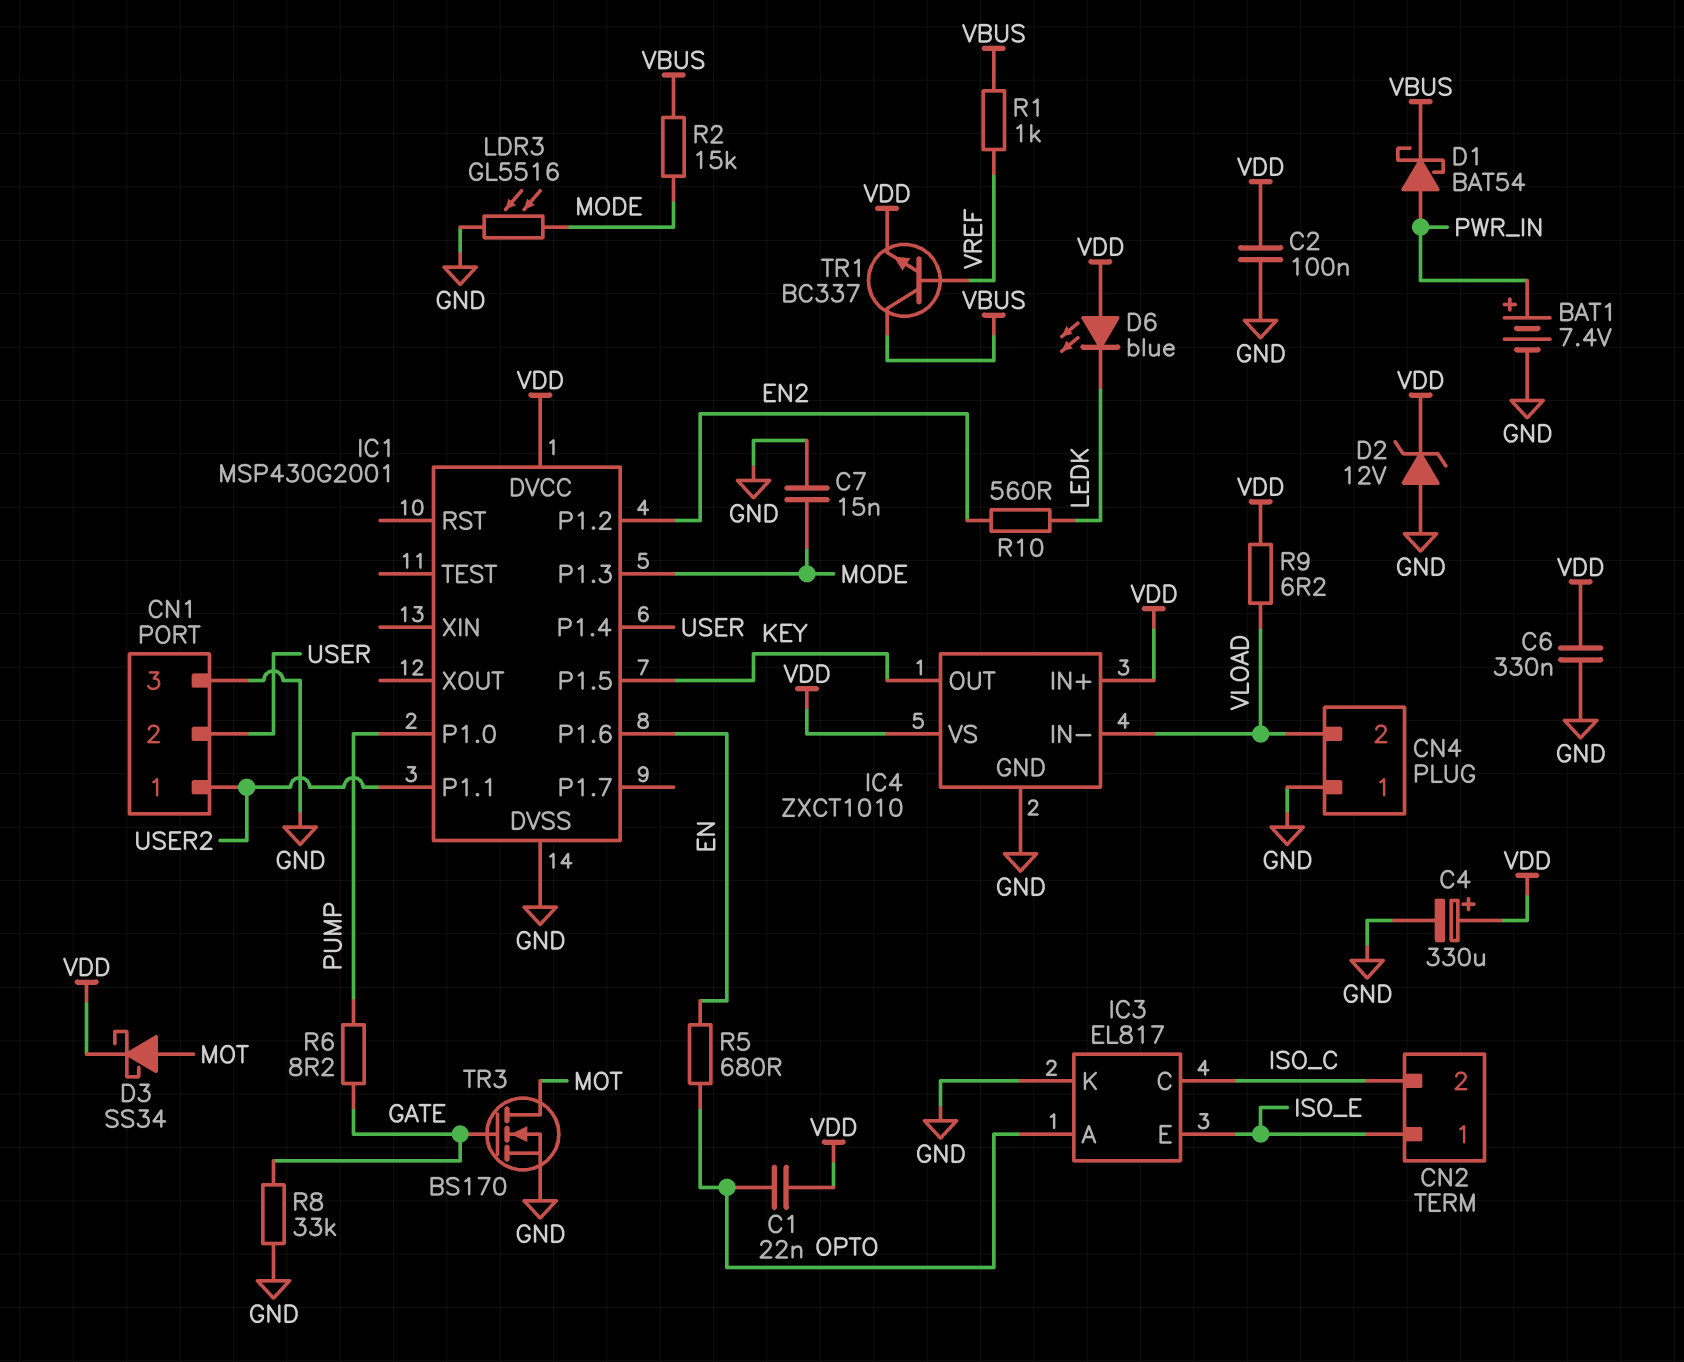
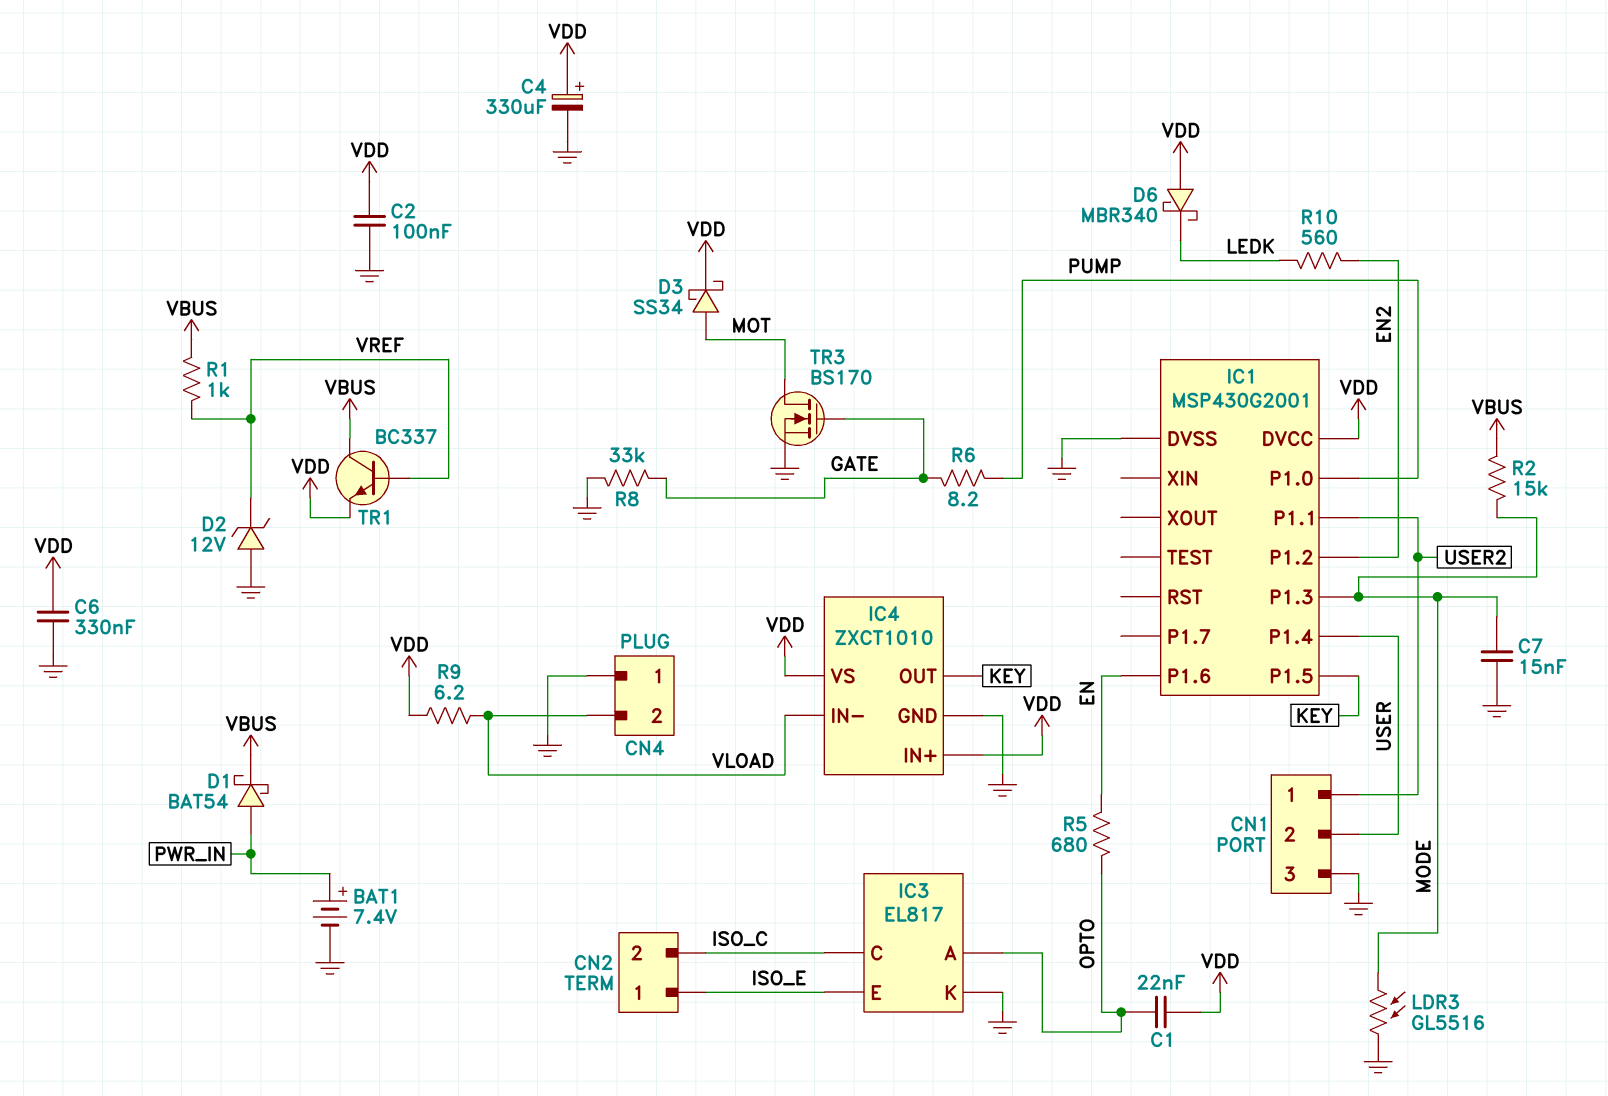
D2: zener 12V (A GND, K VDD) -> zener 12V (A GND, K VREF)
D6: LED blue (A VDD, K LEDK) -> schottky MBR340 (A VDD, K LEDK)

